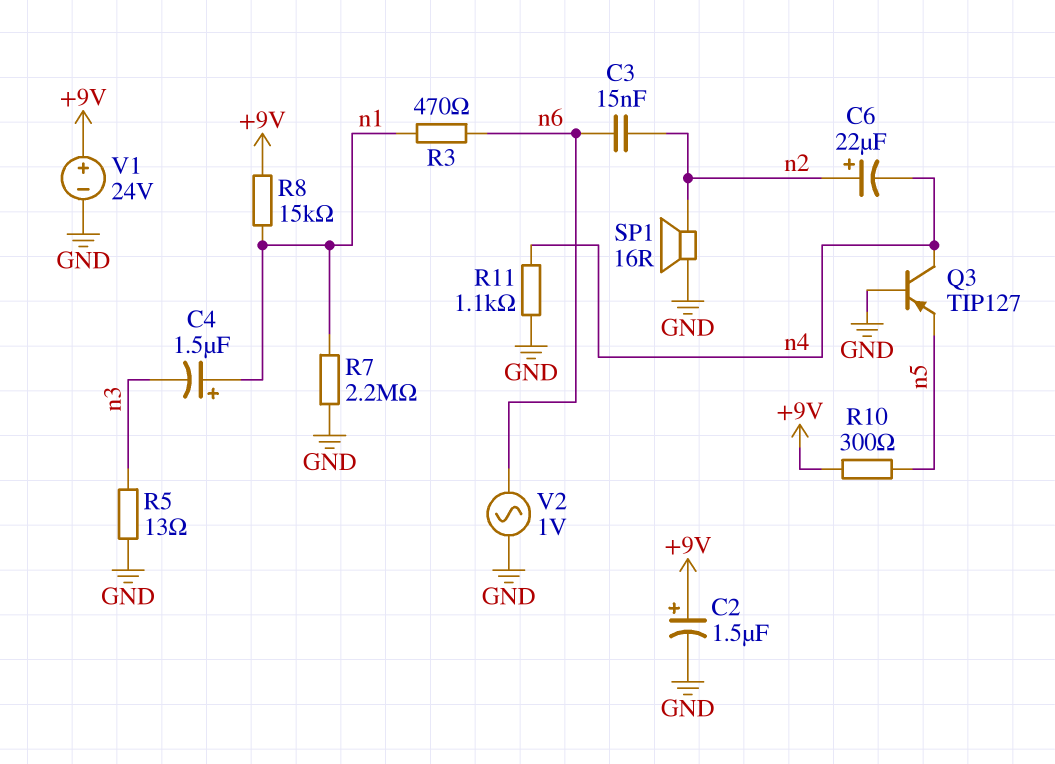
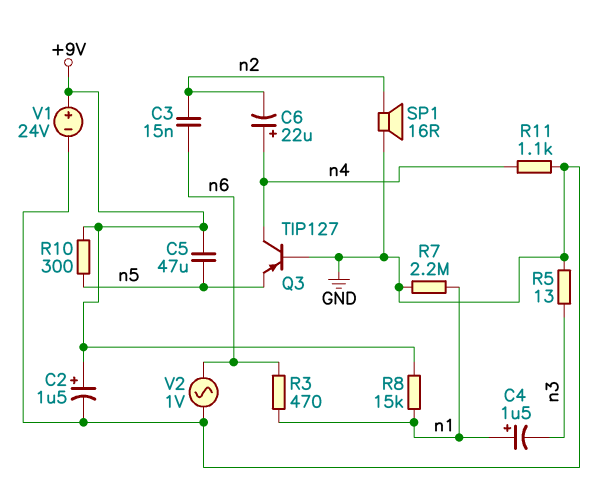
C5: none -> 47uF (+9V, n5)
C6: 22uF (plus n2, minus n4) -> 22uF (plus n4, minus n2)

